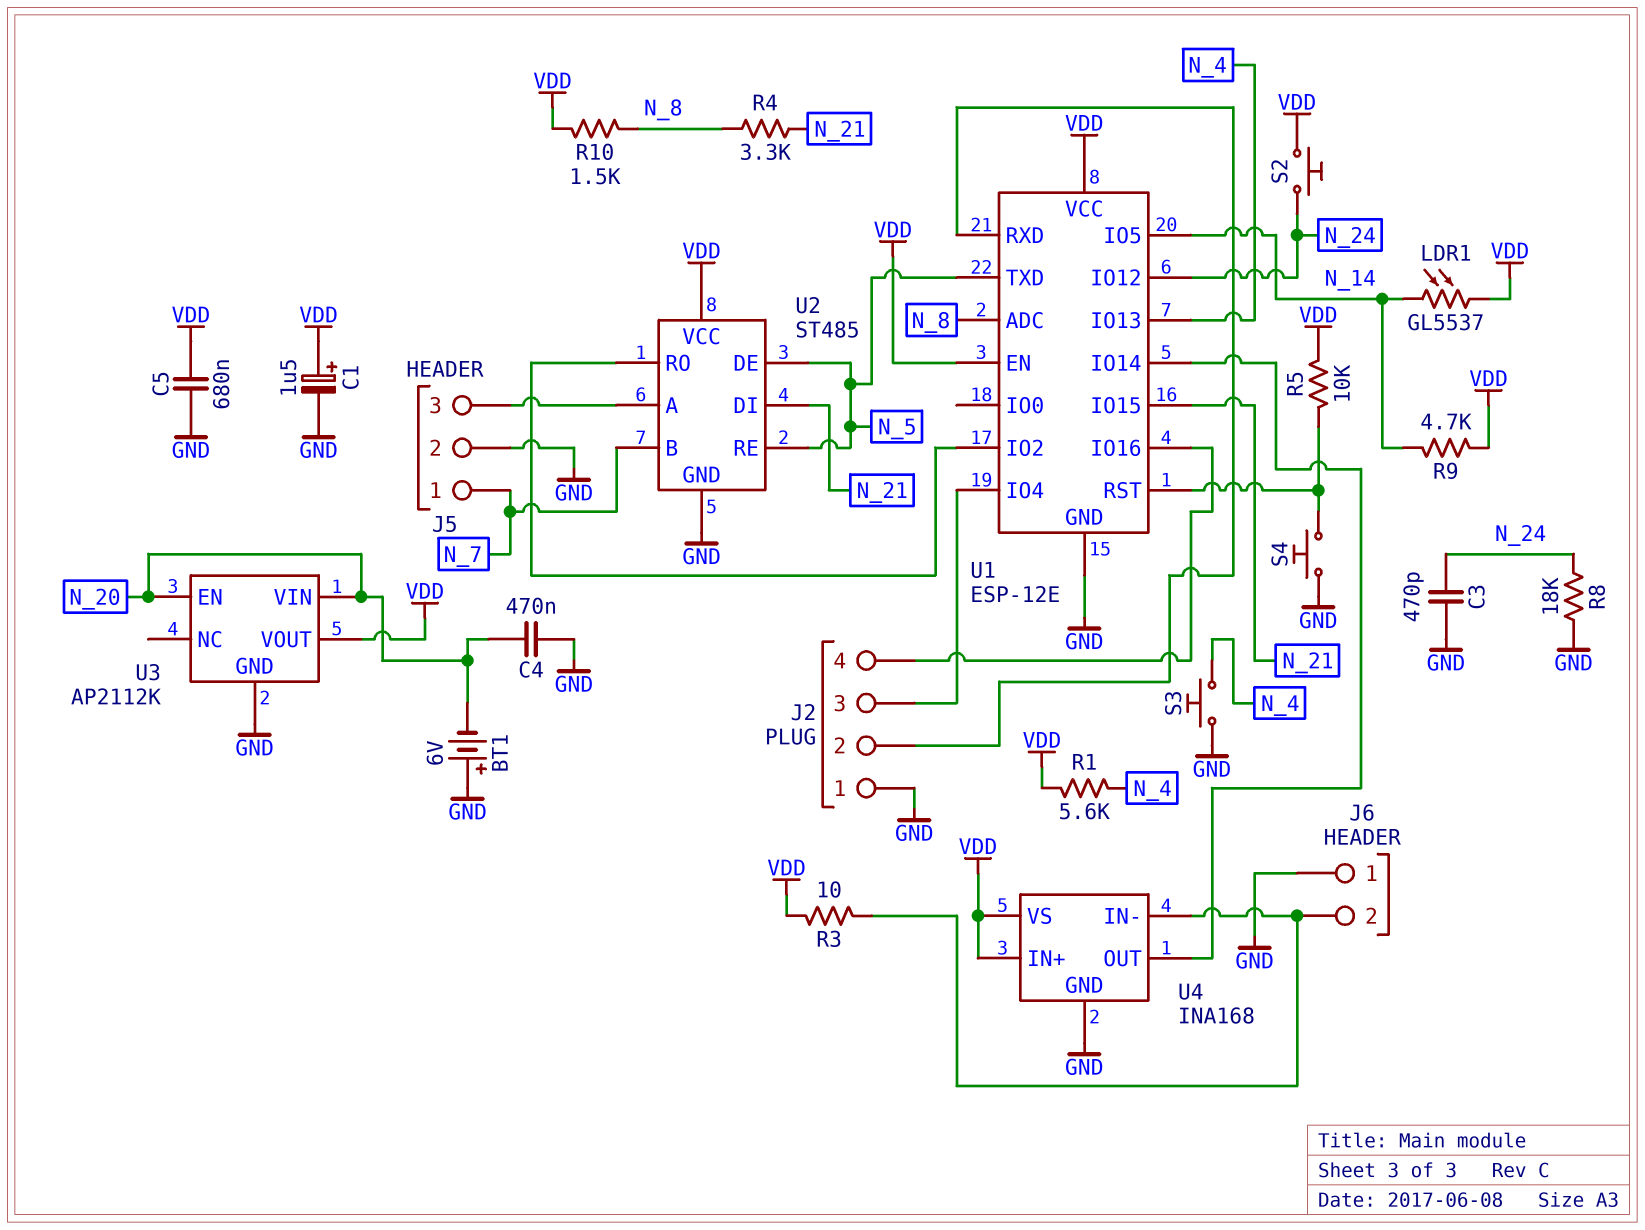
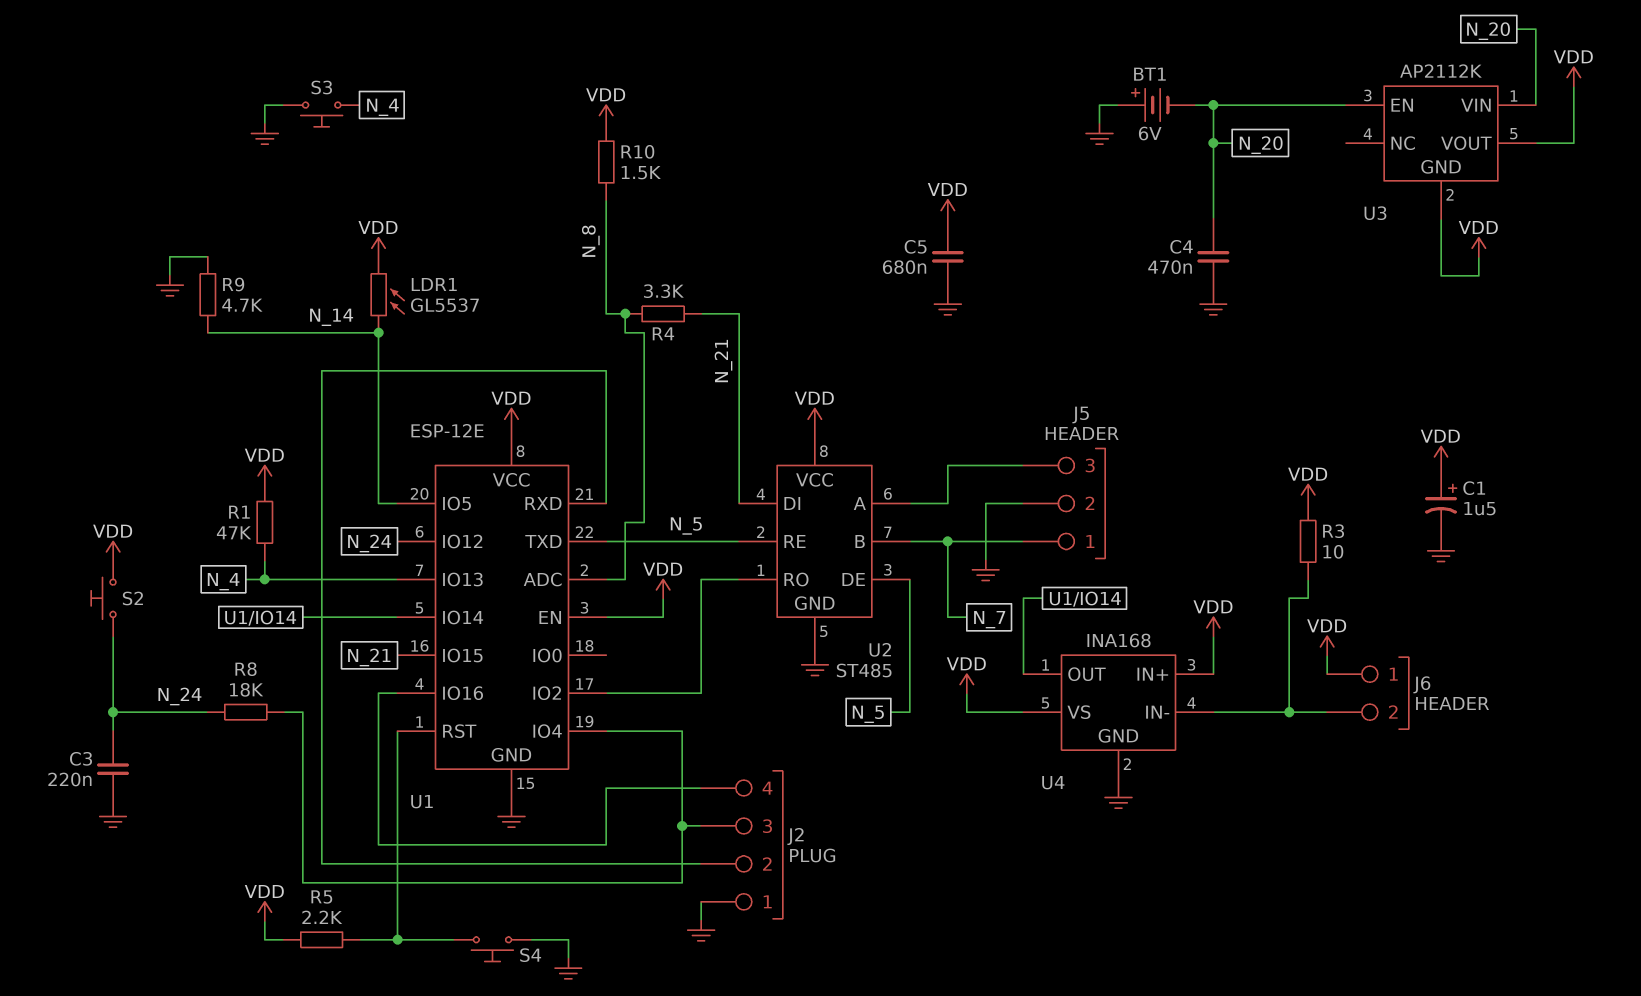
C3: 470pF (GND, N_24) -> 220nF (GND, N_24)
J6 pin 1: GND -> VDD
R1: 5.6k (N_4, VDD) -> 47k (N_4, VDD)
R5: 10k (U1/RST, VDD) -> 2.2k (U1/RST, VDD)
R8: 18k (GND, N_24) -> 18k (J2/3, N_24)
R9: 4.7k (N_14, VDD) -> 4.7k (GND, N_14)
U3 pin GND: GND -> VDD

